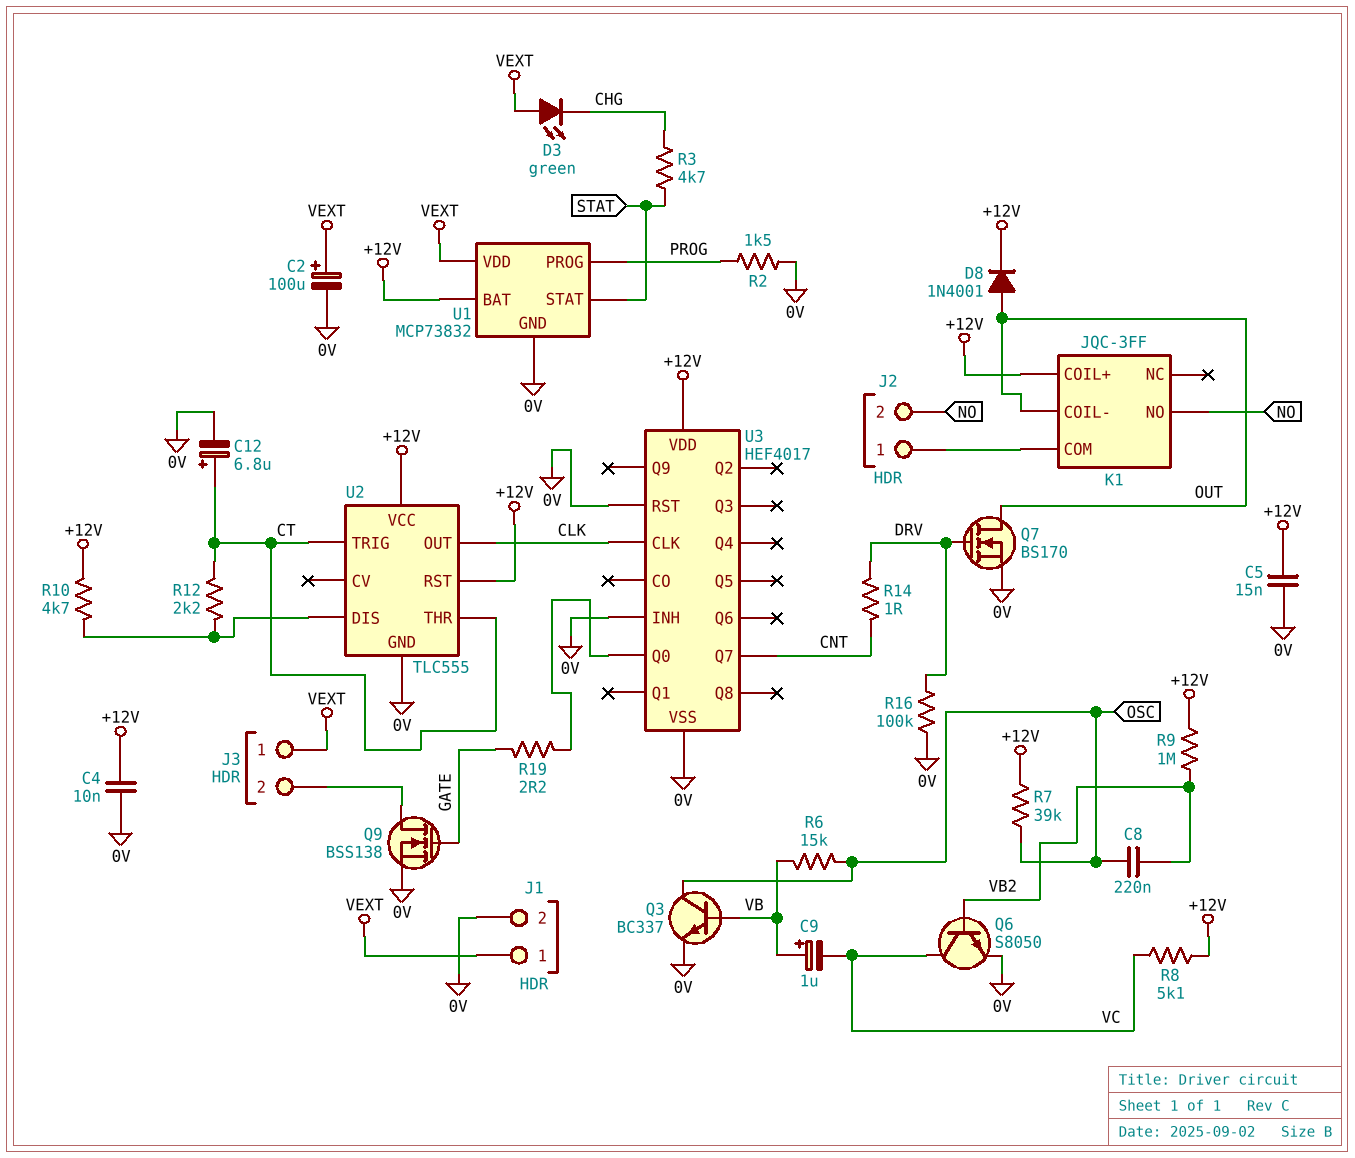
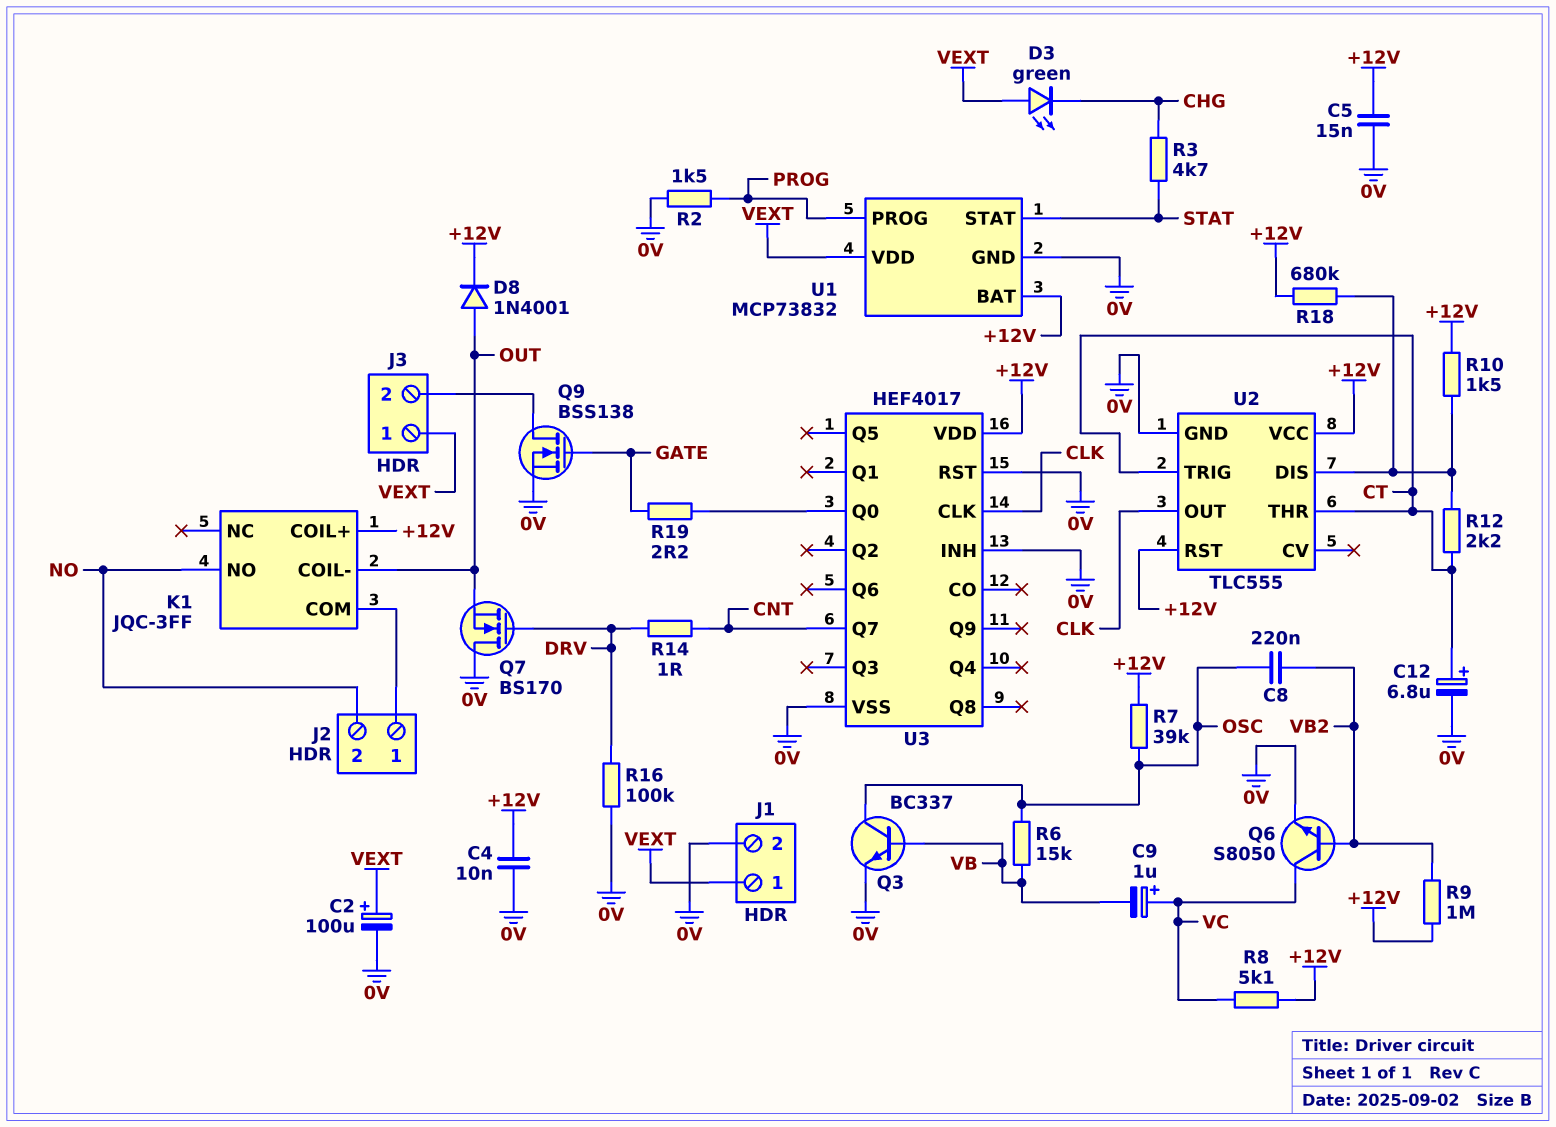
C9: 1uF (plus VB, minus VC) -> 1uF (plus VC, minus VB)
Q7: NMOS BS170 (G DRV, D OUT, S 0V) -> NMOS BS170 (G DRV, D 0V, S OUT)
R10: 4.7k (+12V, U2/DIS) -> 1.5k (+12V, U2/DIS)
R18: none -> 680k (+12V, U2/DIS)

